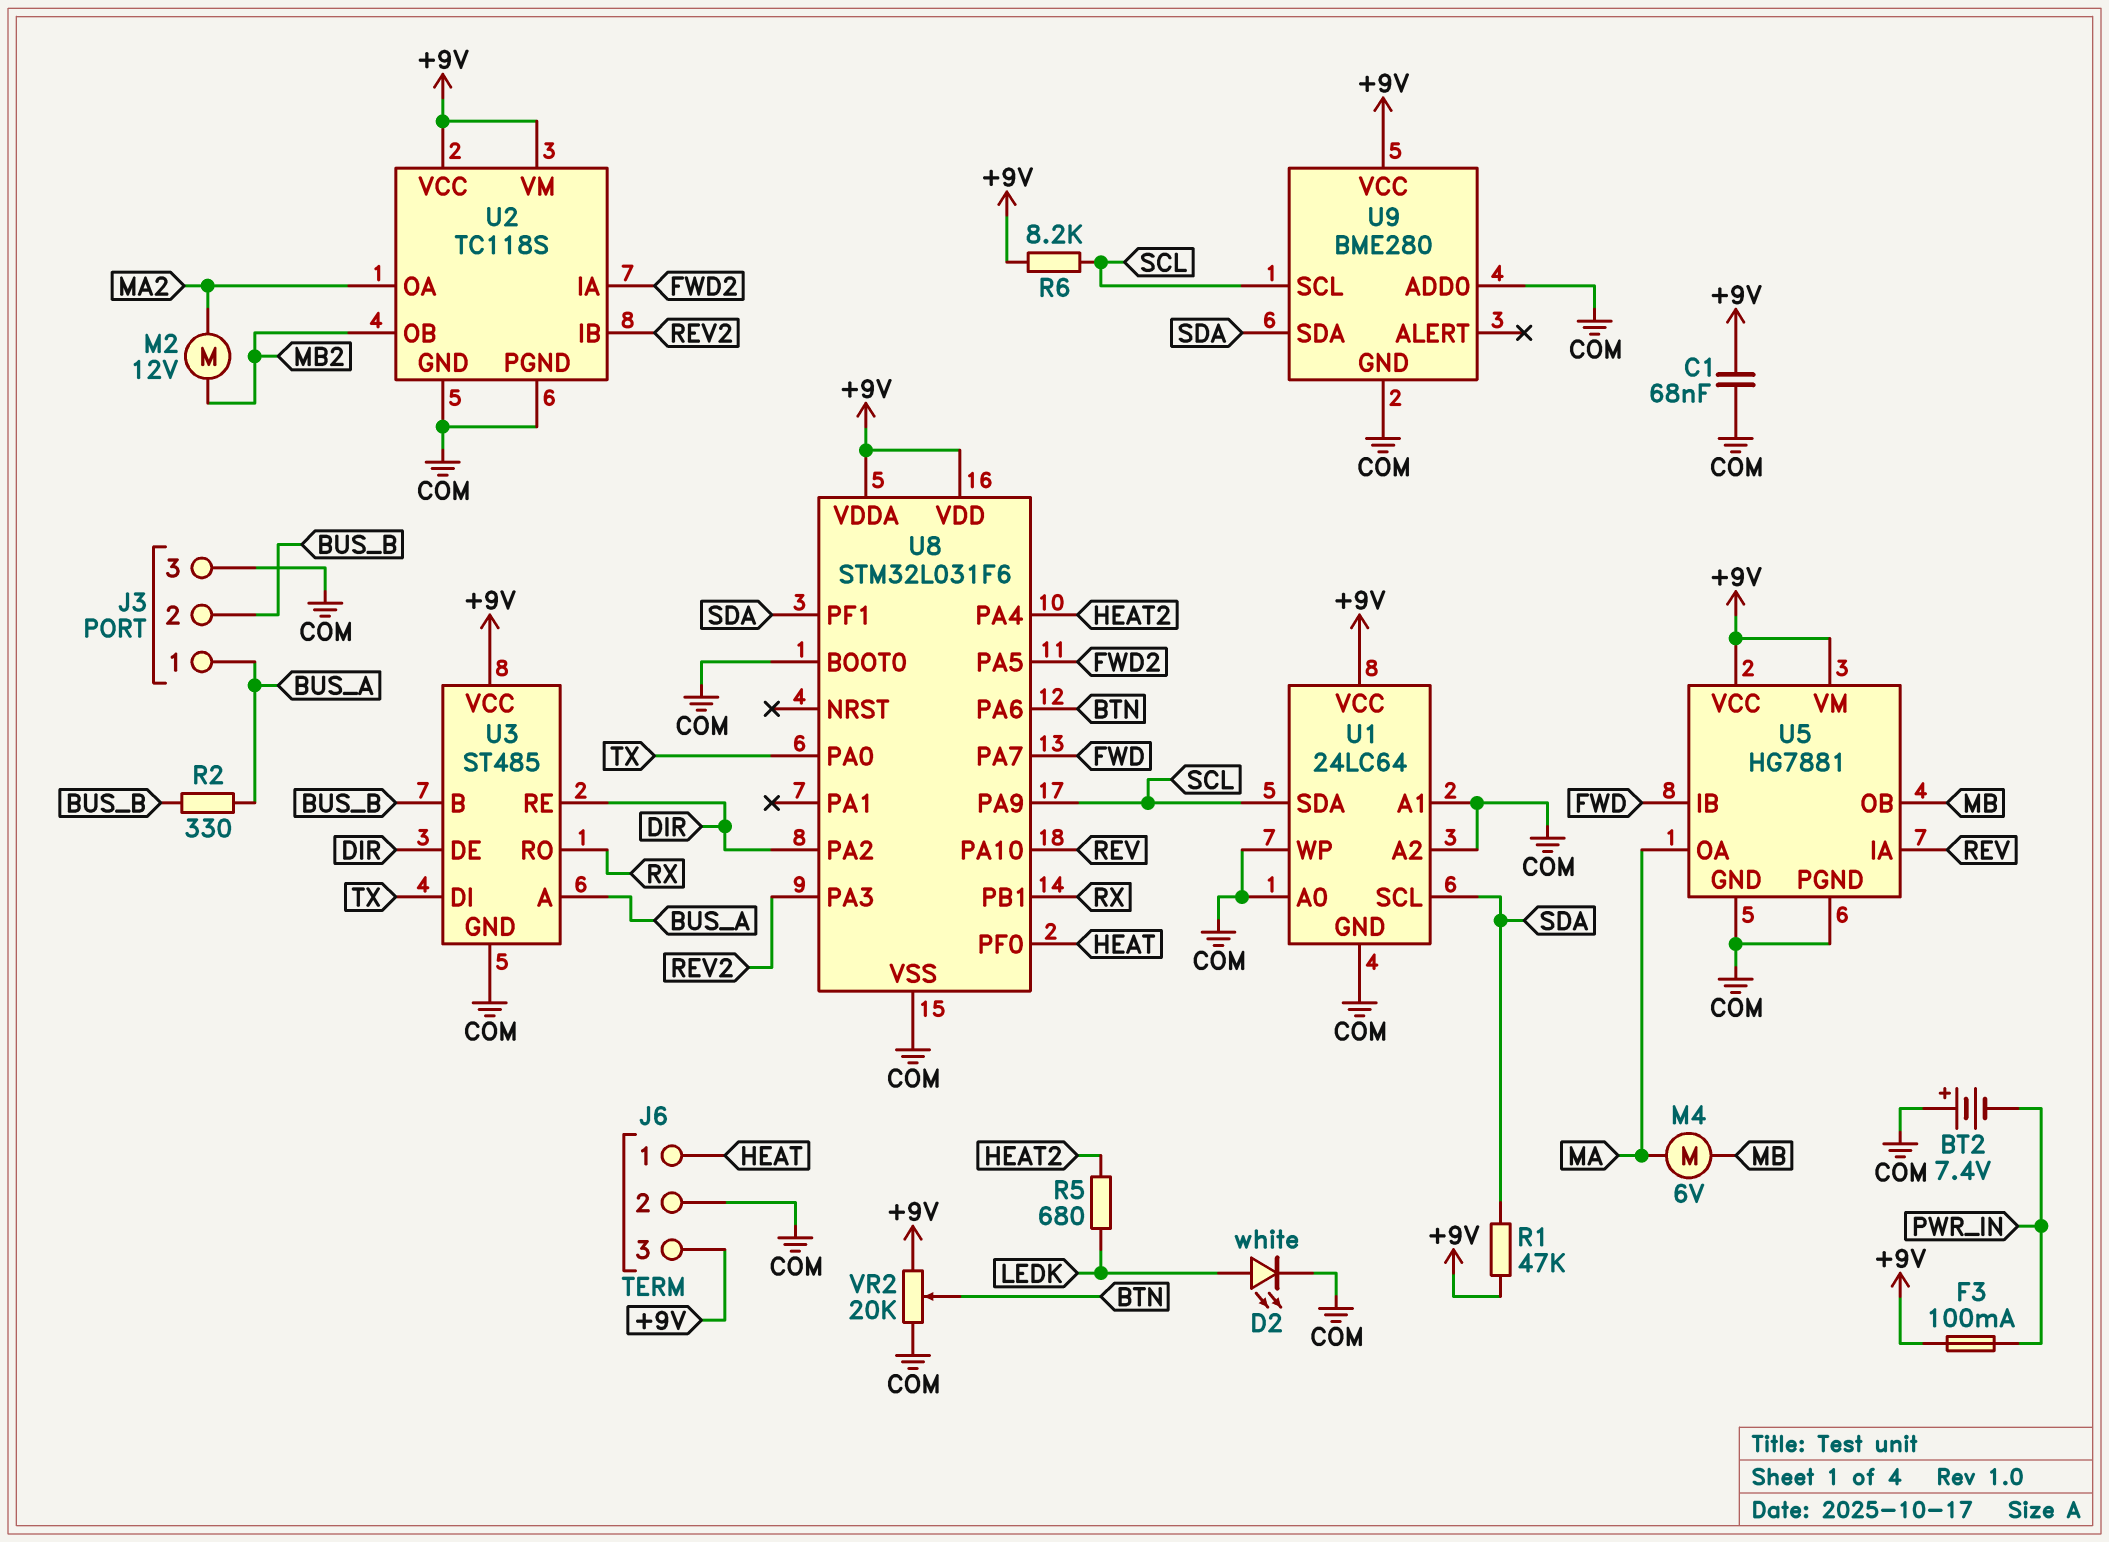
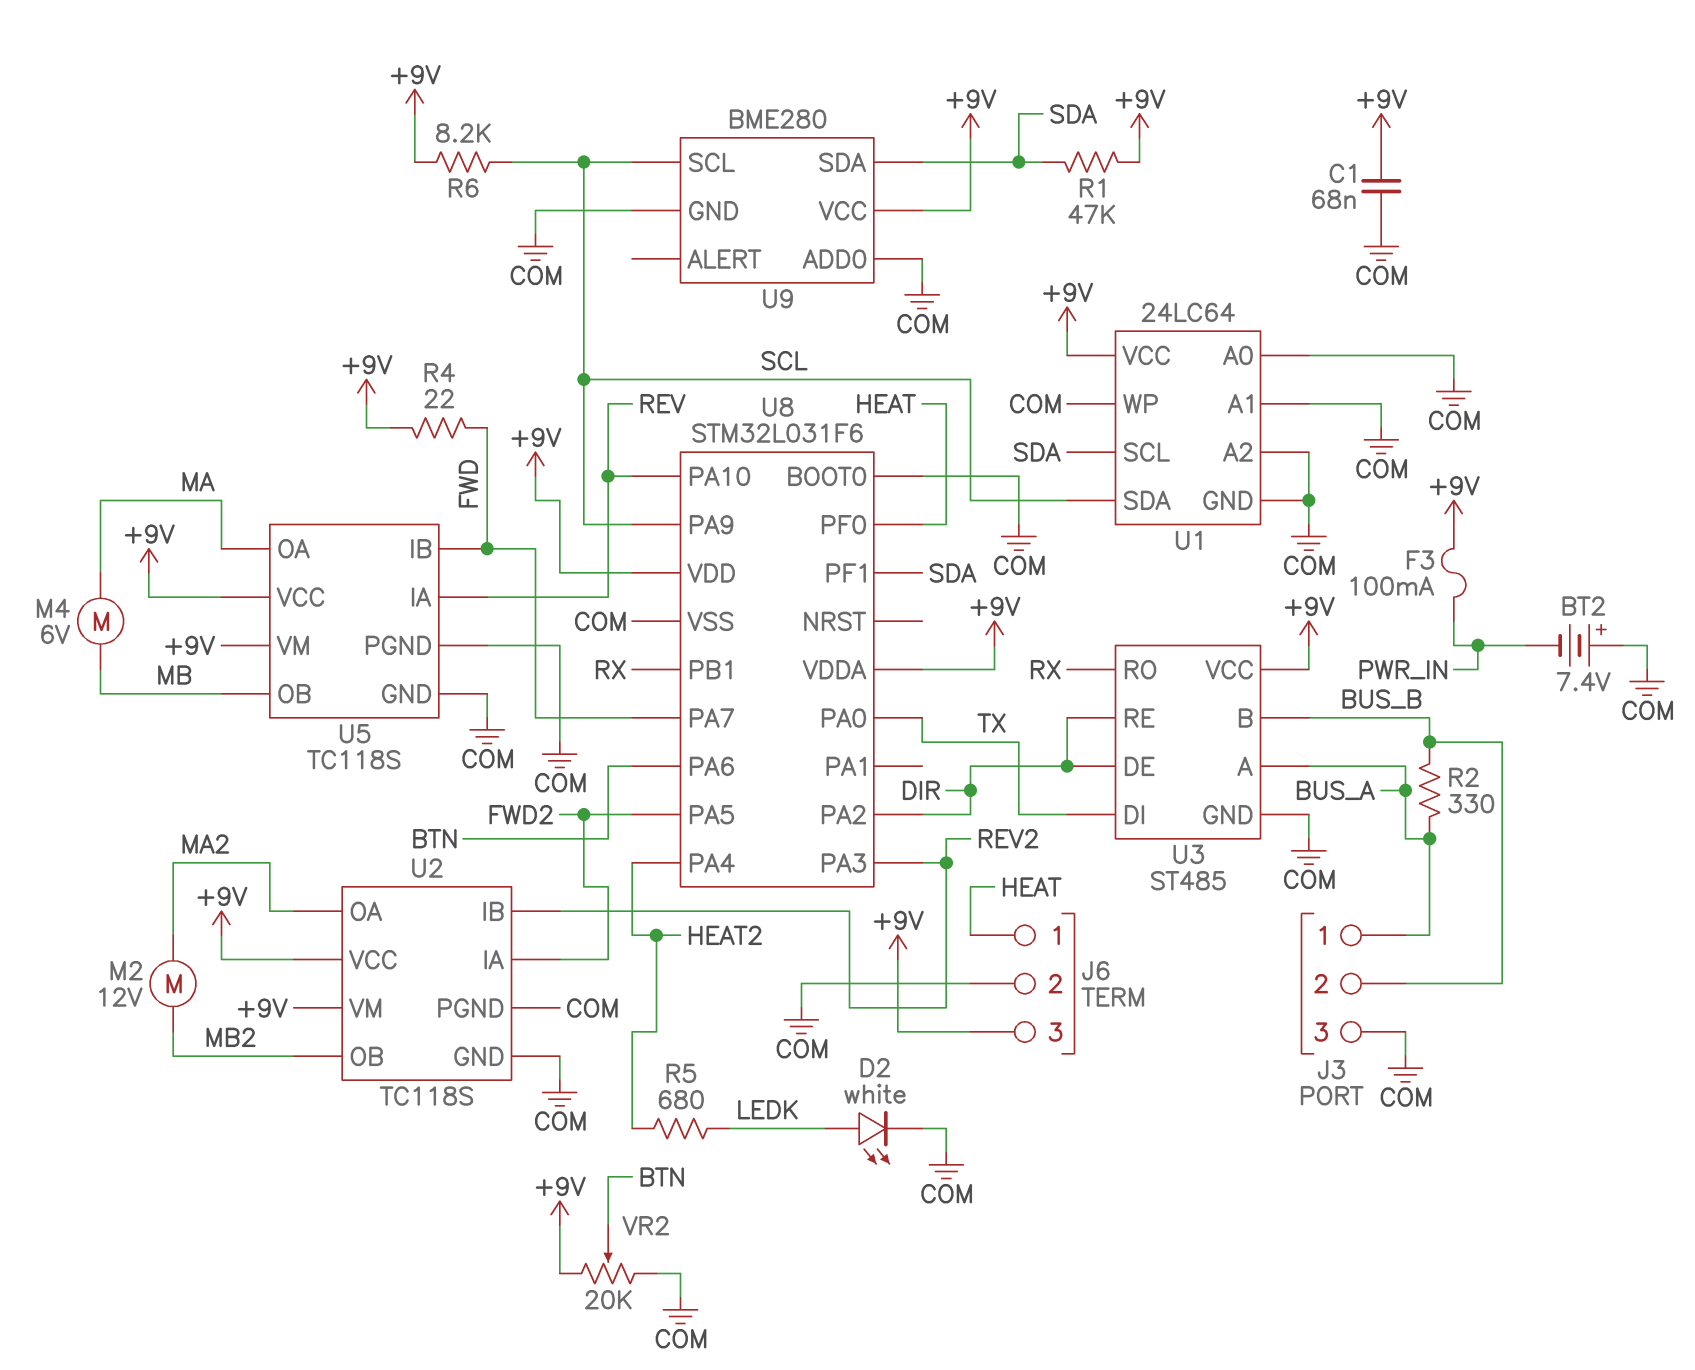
R4: none -> 22 (+9V, FWD)
U5: HG7881 -> TC118S

